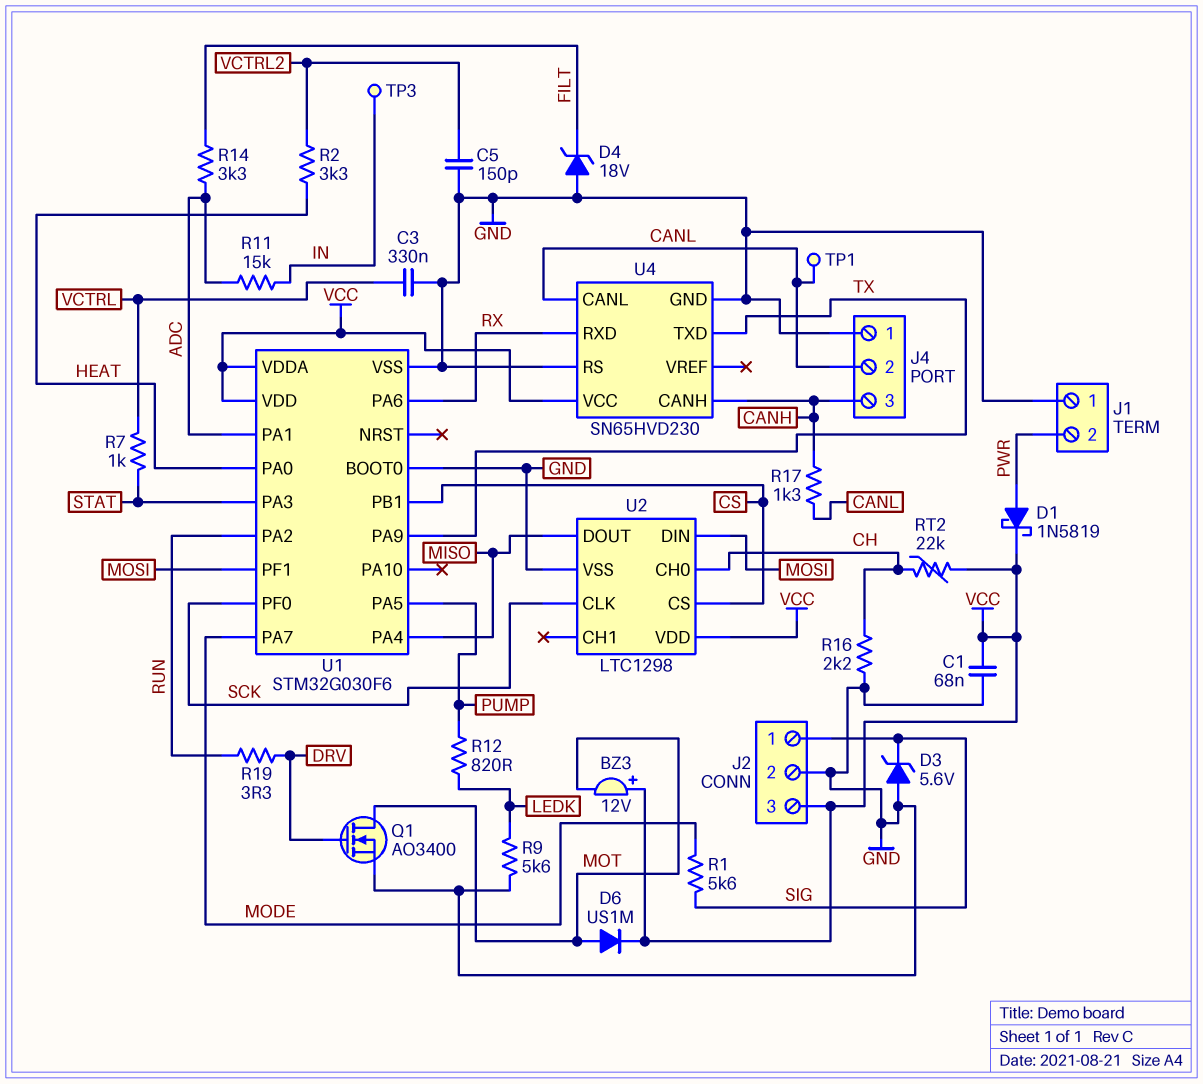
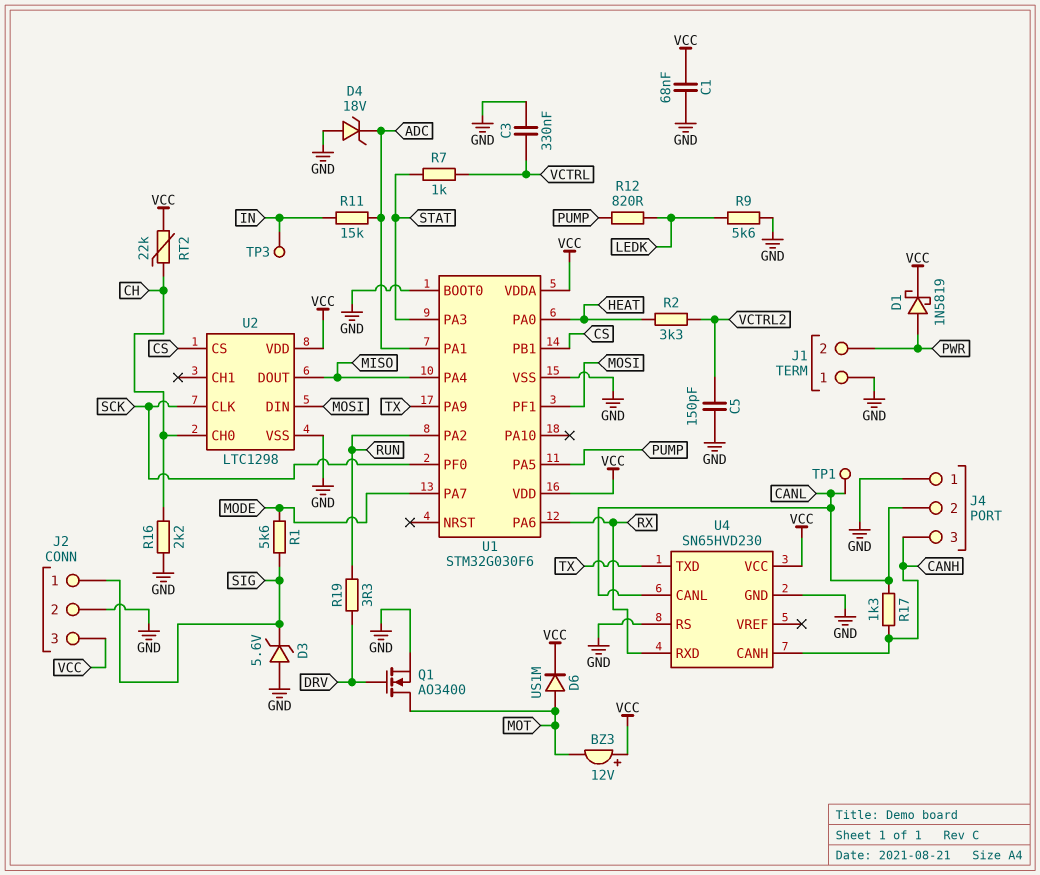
D4: zener 18V (A GND, K FILT) -> zener 18V (A GND, K ADC)
R14: 3.3k (ADC, FILT) -> none

